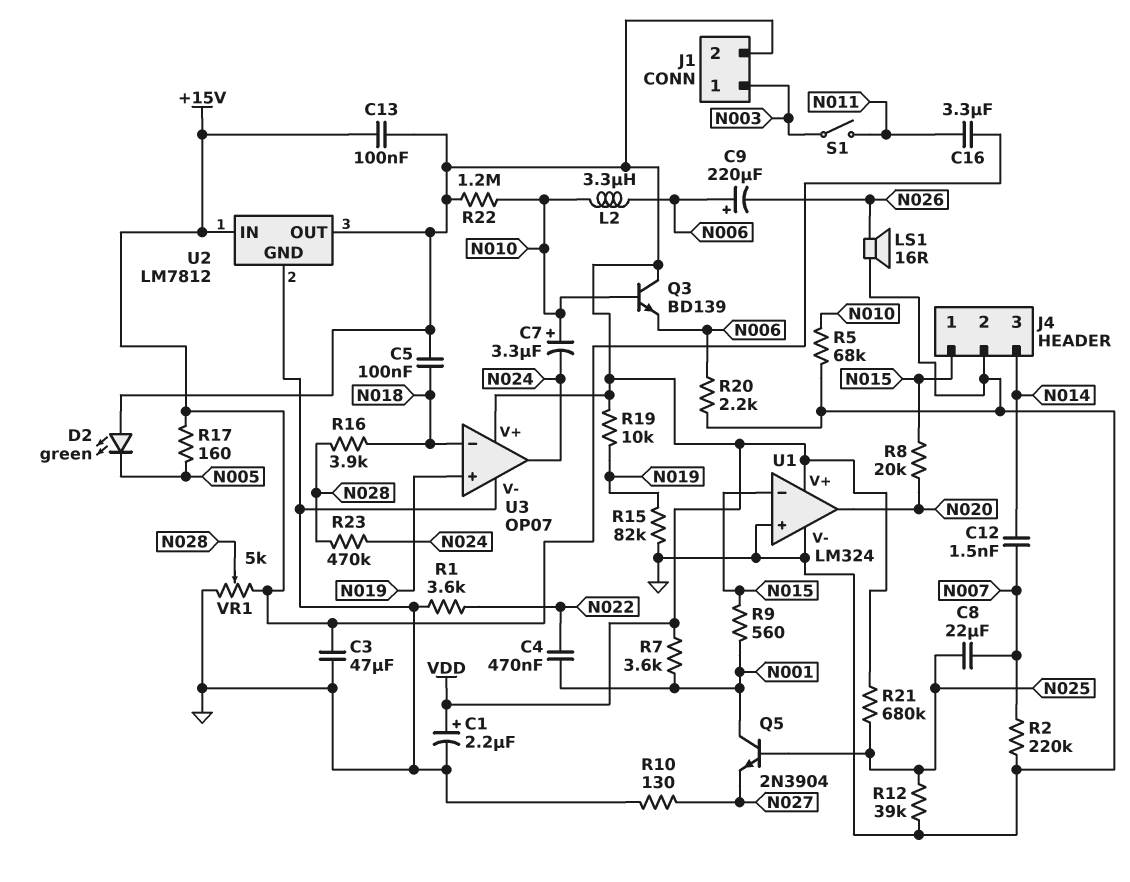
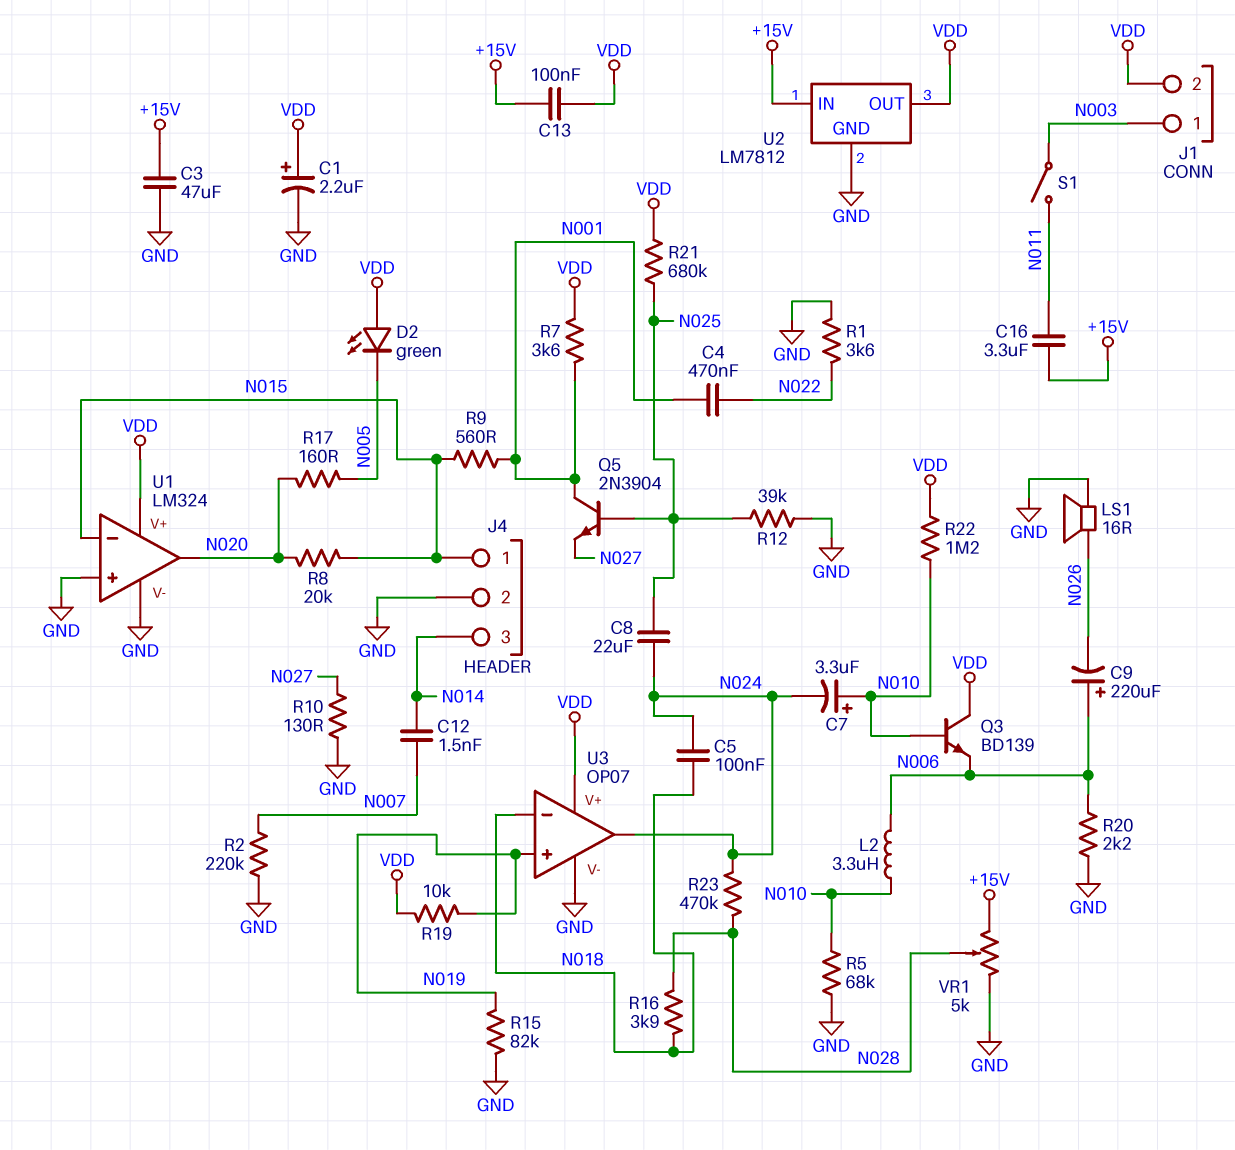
C5: 100nF (N018, VDD) -> 100nF (N018, N024)
C8: 22uF (N007, N025) -> 22uF (N024, N025)
R17: 160 (+15V, N005) -> 160 (N005, N020)

